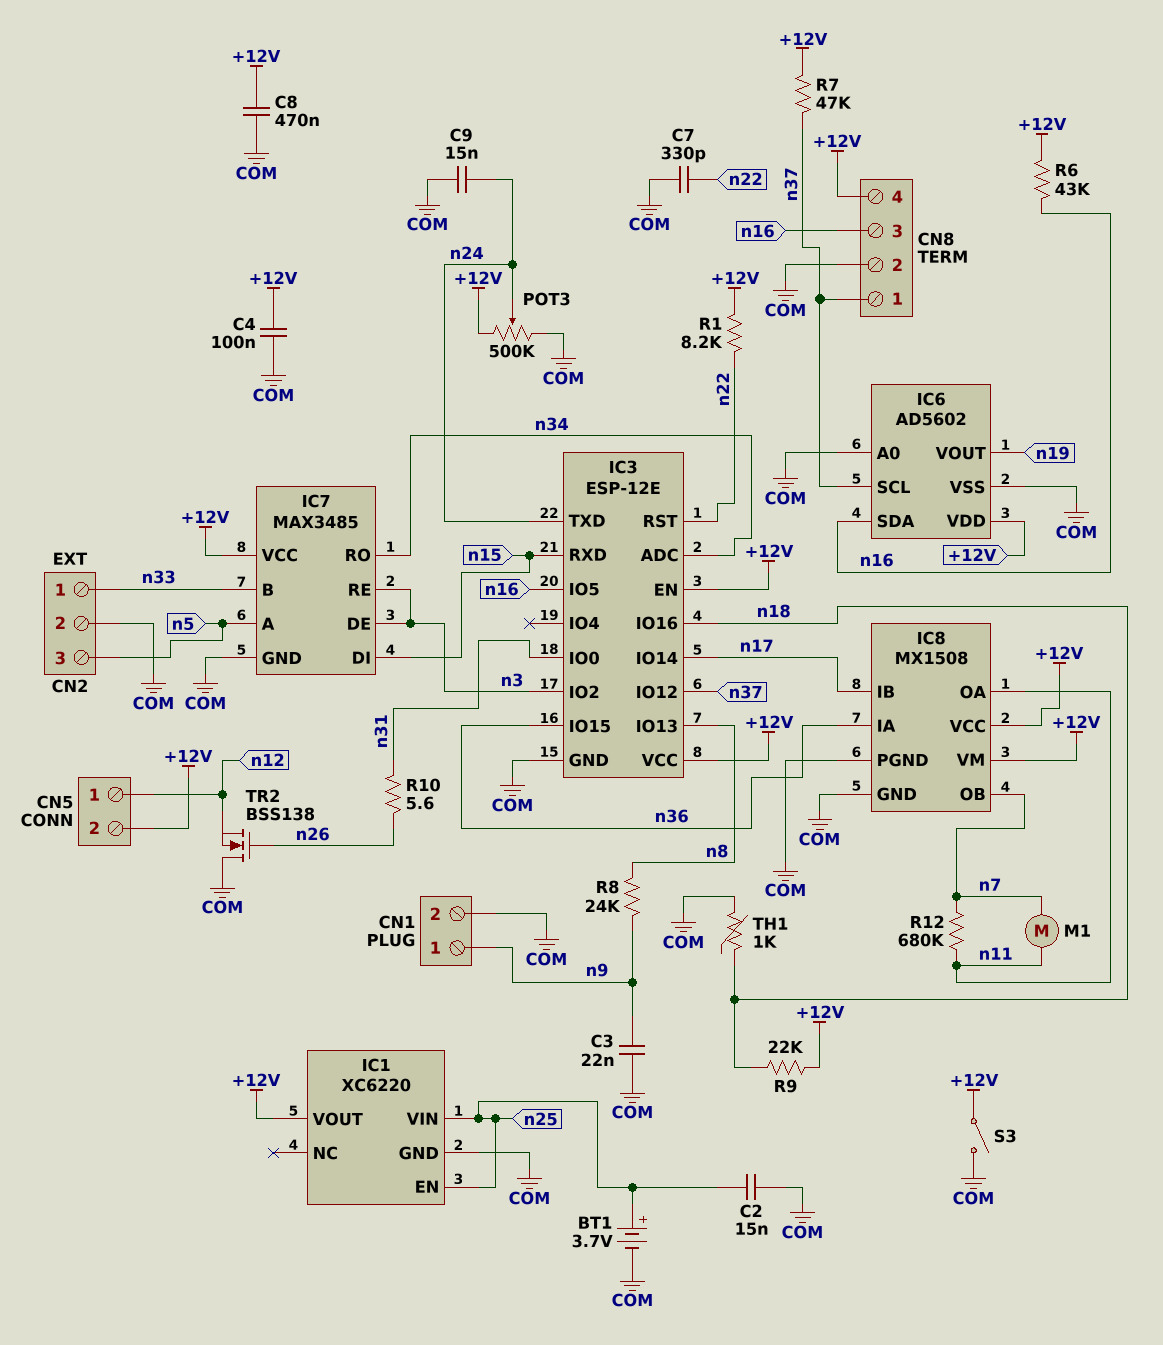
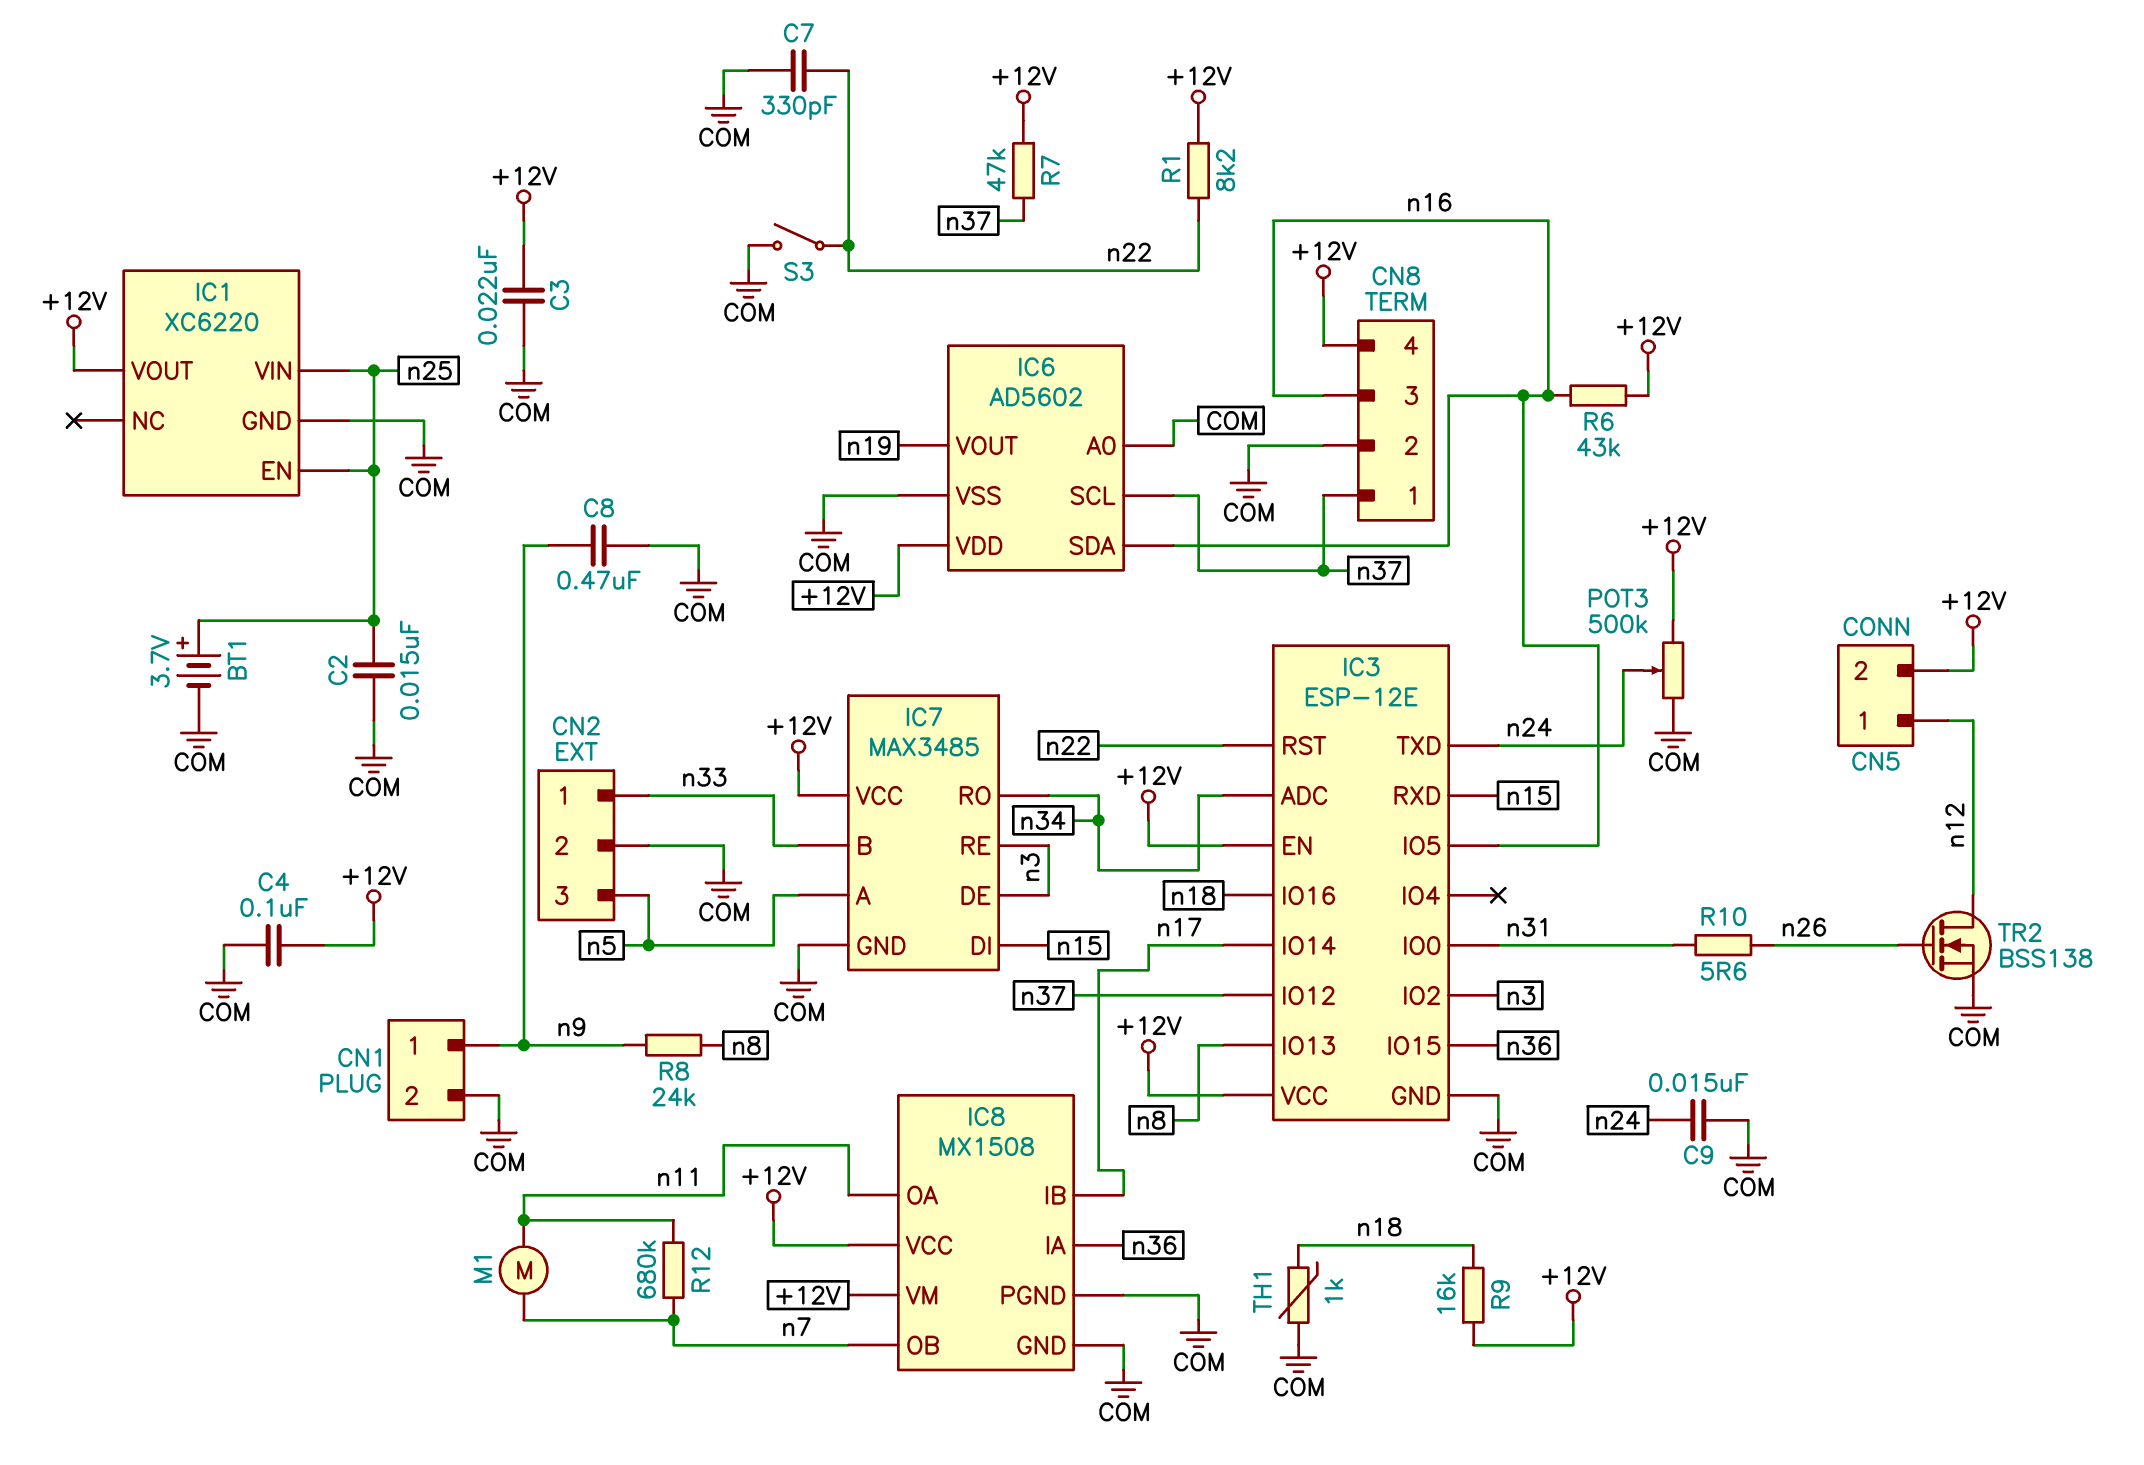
C3: 22nF (COM, n9) -> 22nF (+12V, COM)
C8: 470nF (+12V, COM) -> 470nF (COM, n9)
R9: 22k (+12V, n18) -> 16k (+12V, n18)
S3: switch (+12V, COM) -> switch (COM, n22)
TR2: NMOS BSS138 (G n26, D COM, S n12) -> NMOS BSS138 (G n26, D n12, S COM)

